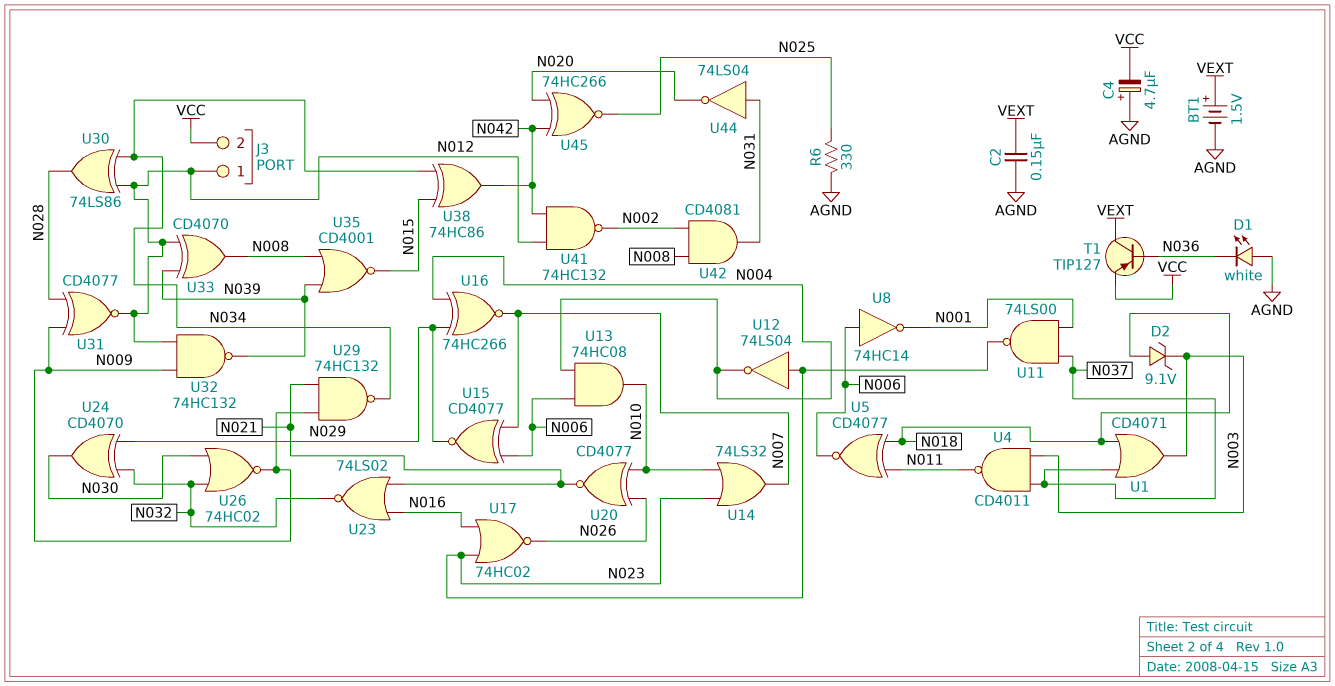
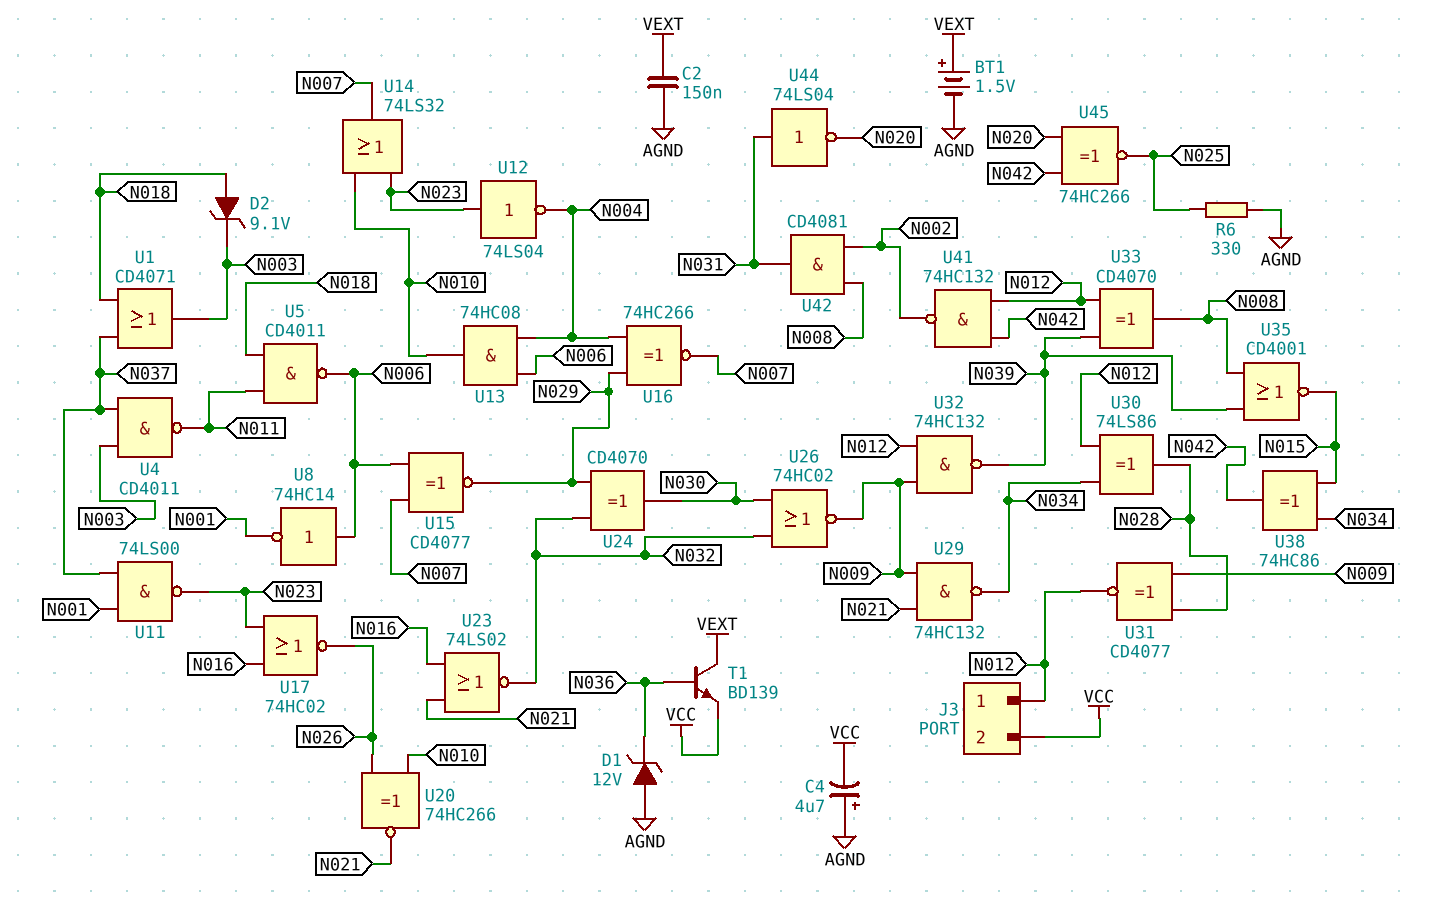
D1: LED white (A AGND, K N036) -> zener 12V (A AGND, K N036)
T1: PNP TIP127 (B N036, C VEXT, E VCC) -> NPN BD139 (B N036, C VEXT, E VCC)
U5: XNOR CD4077 (in N011, in N018, out N006) -> NAND CD4011 (in N011, in N018, out N006)
U20: XNOR CD4077 (in N010, in N026, out N021) -> XNOR 74HC266 (in N010, in N026, out N021)

